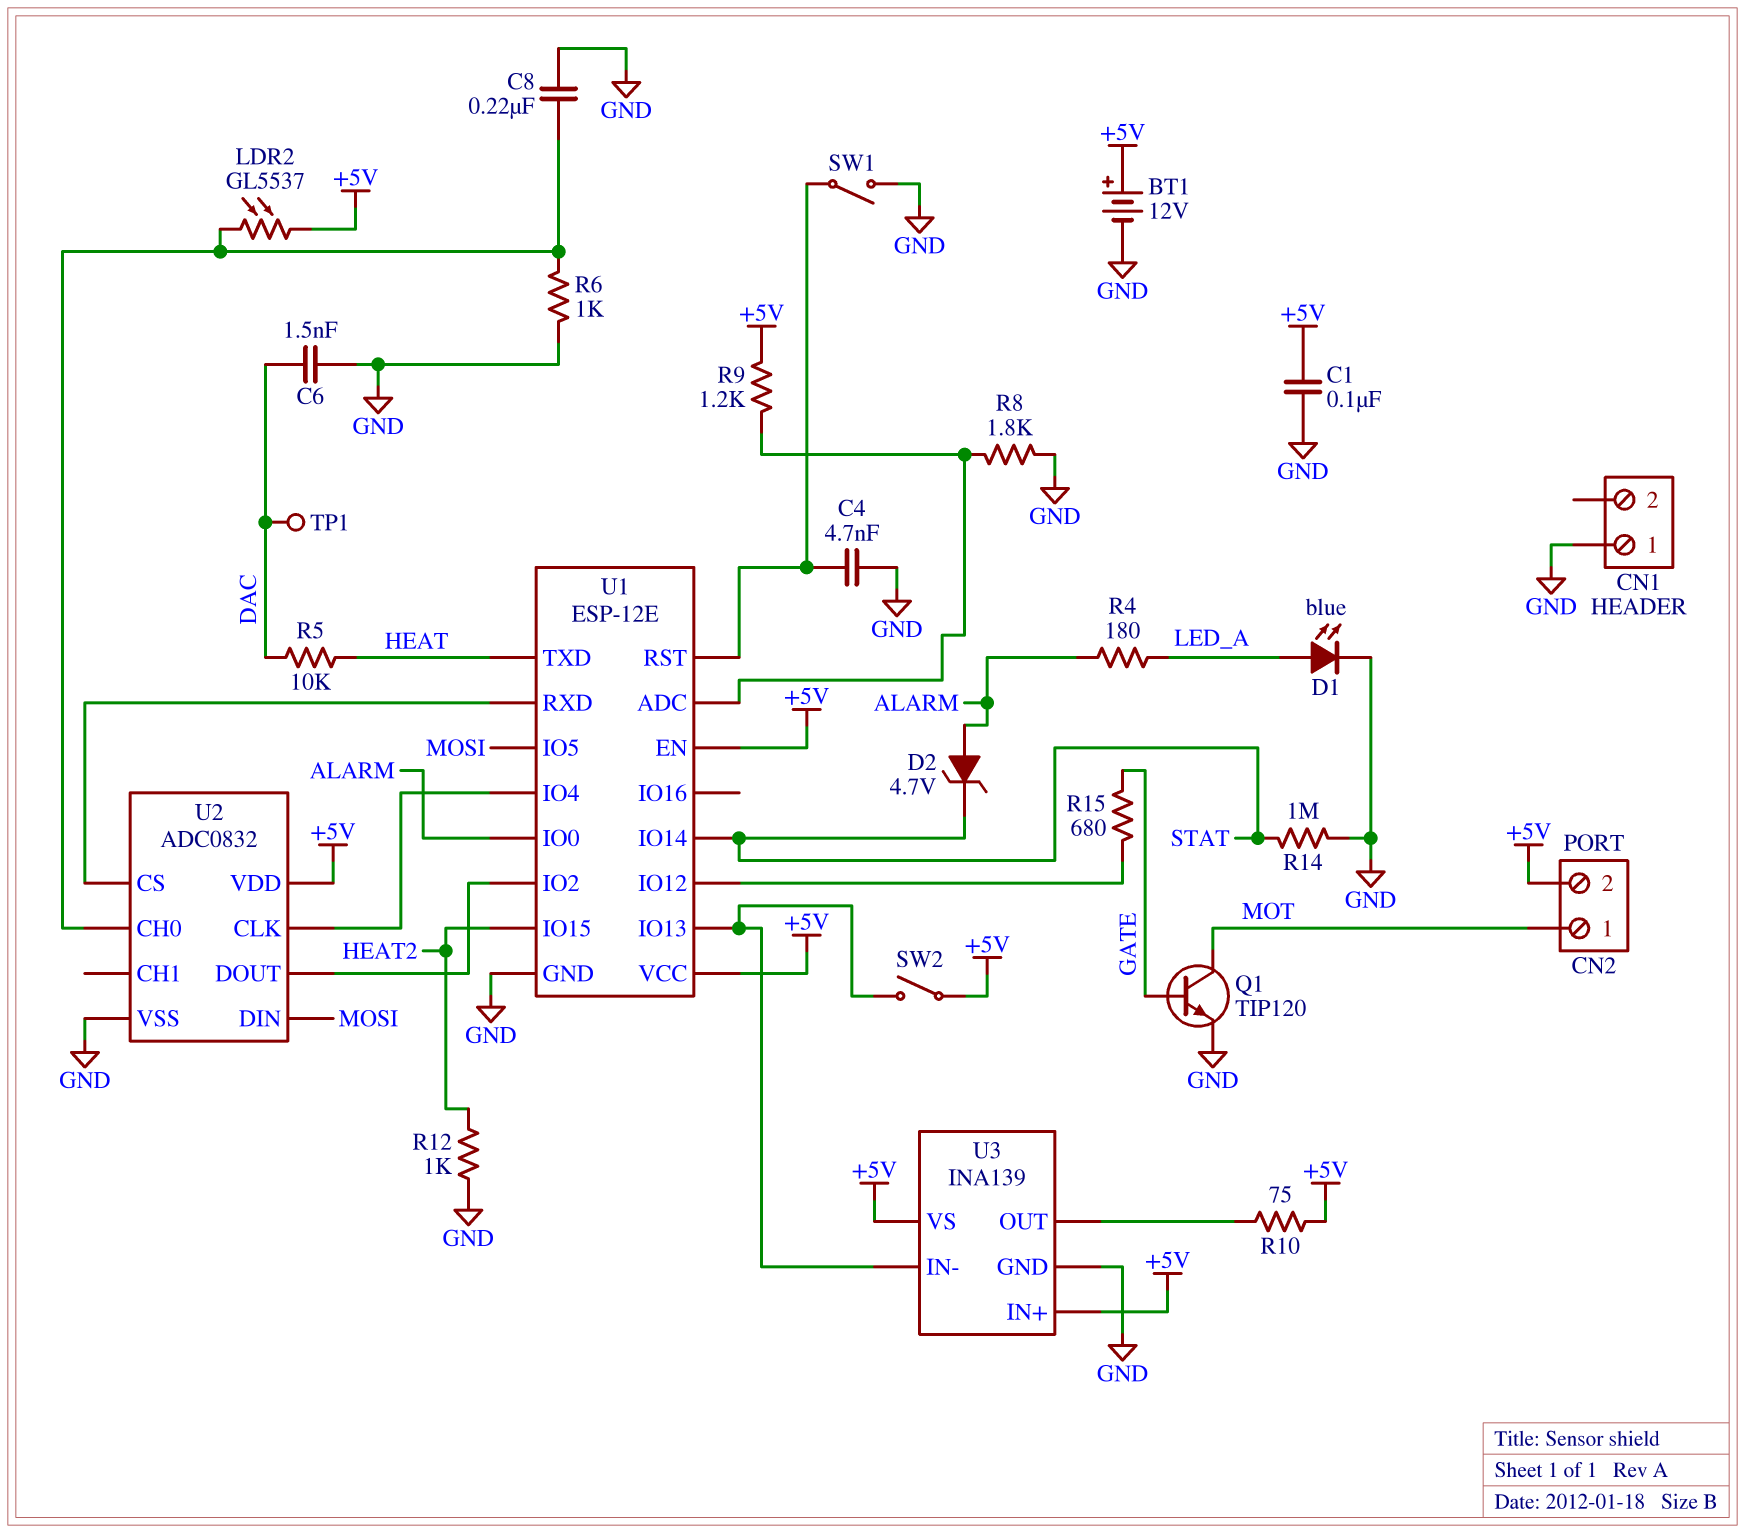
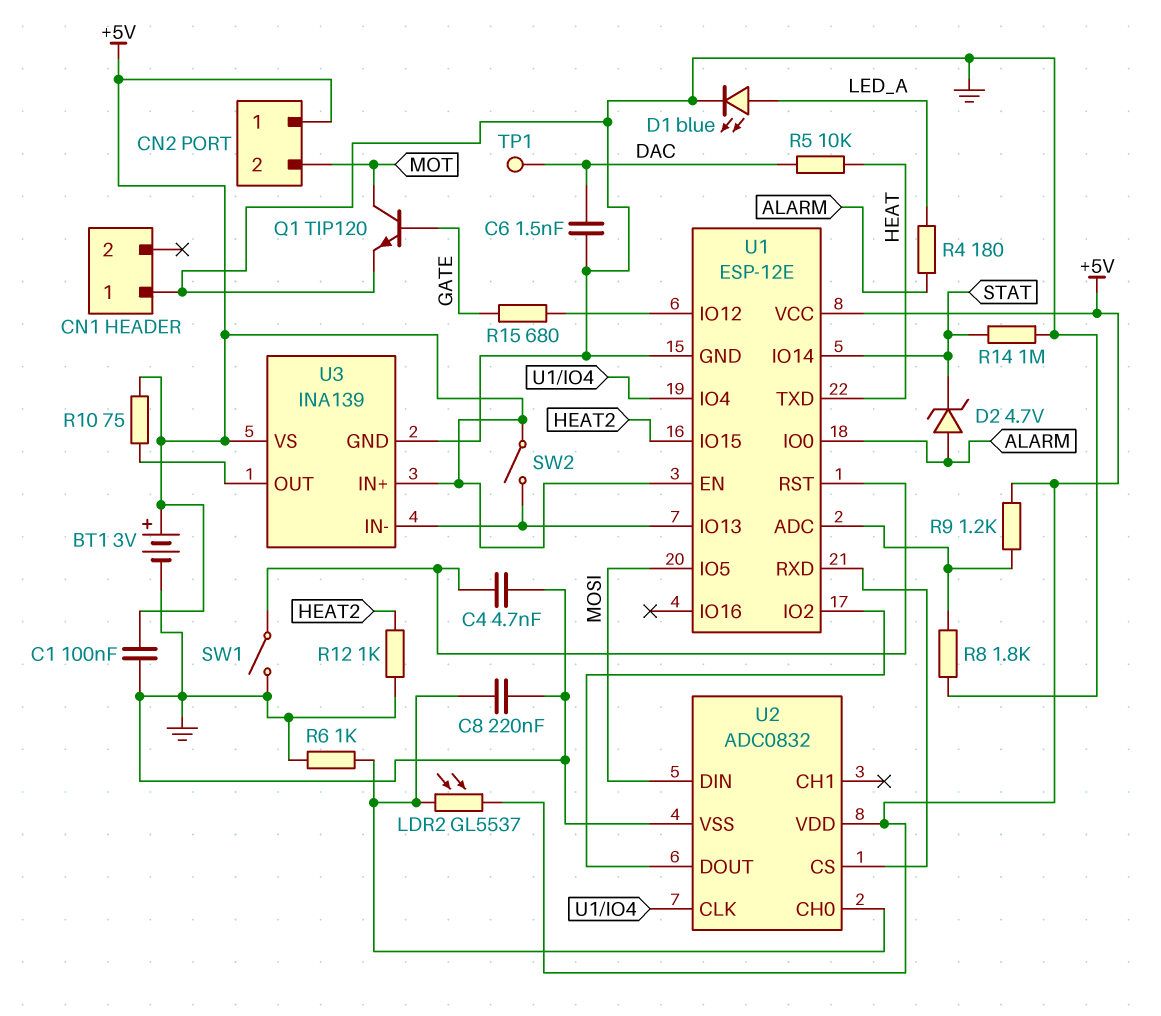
BT1: 12V (plus +5V, minus GND) -> 3V (plus +5V, minus GND)
CN2 pin 1: MOT -> +5V
CN2 pin 2: +5V -> MOT

